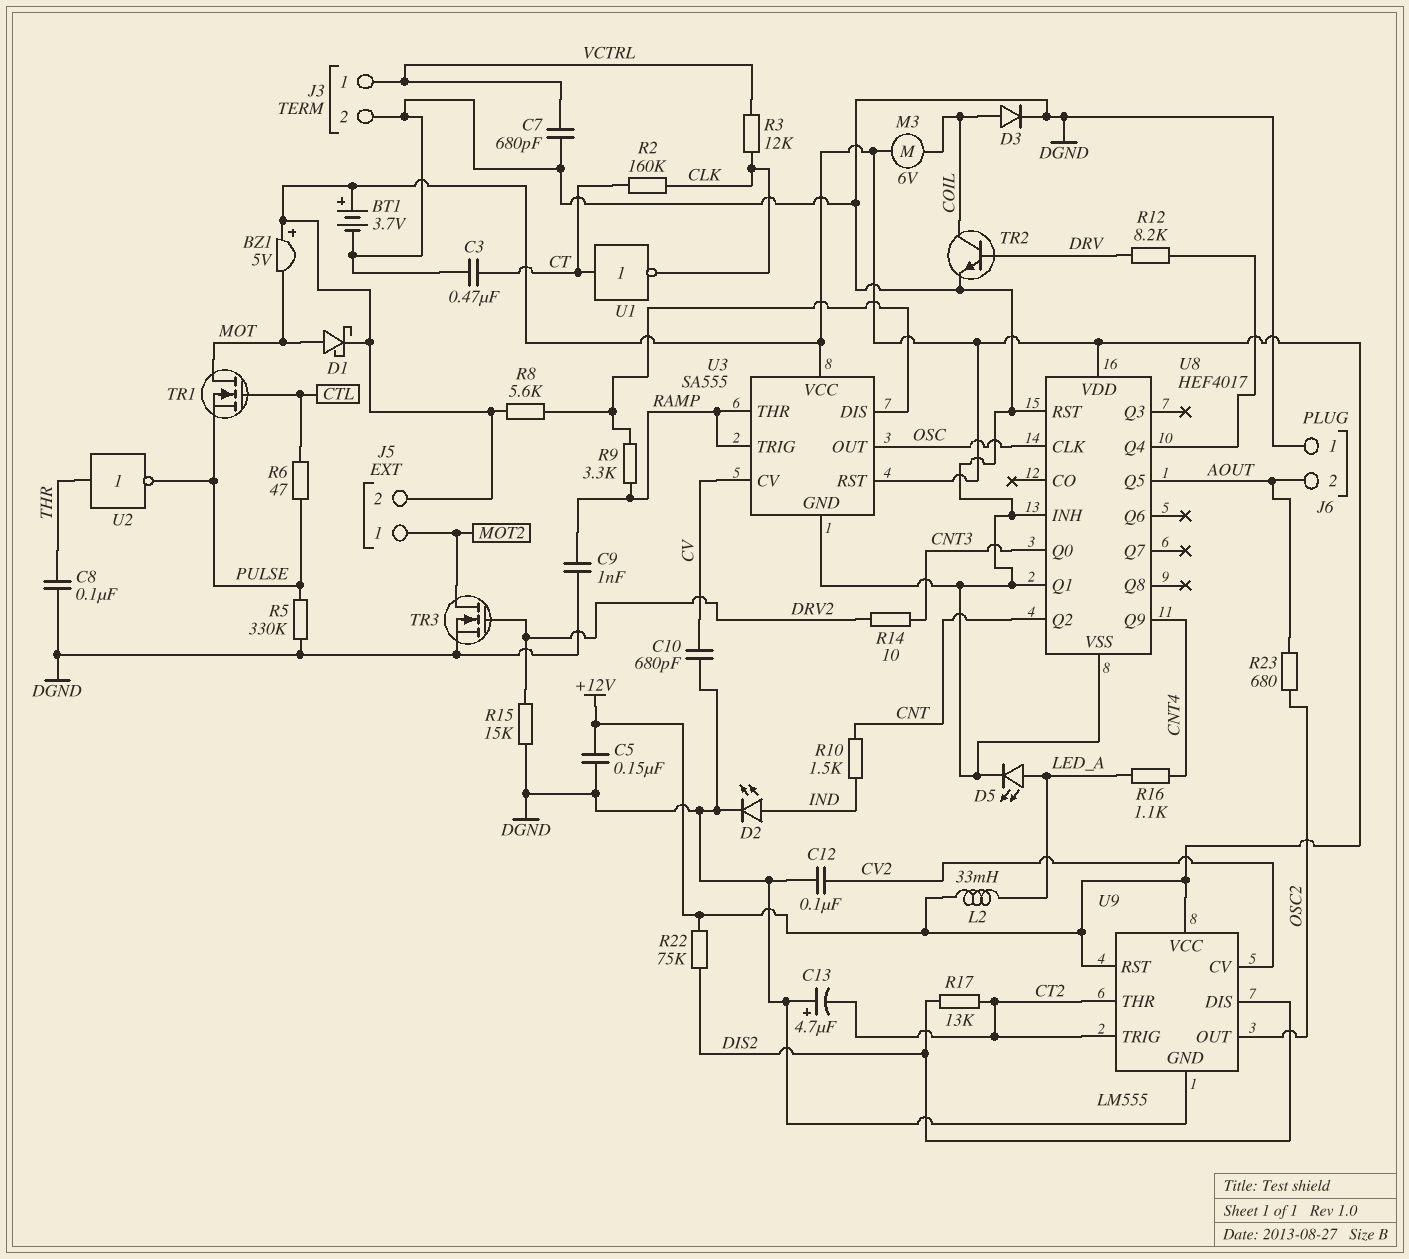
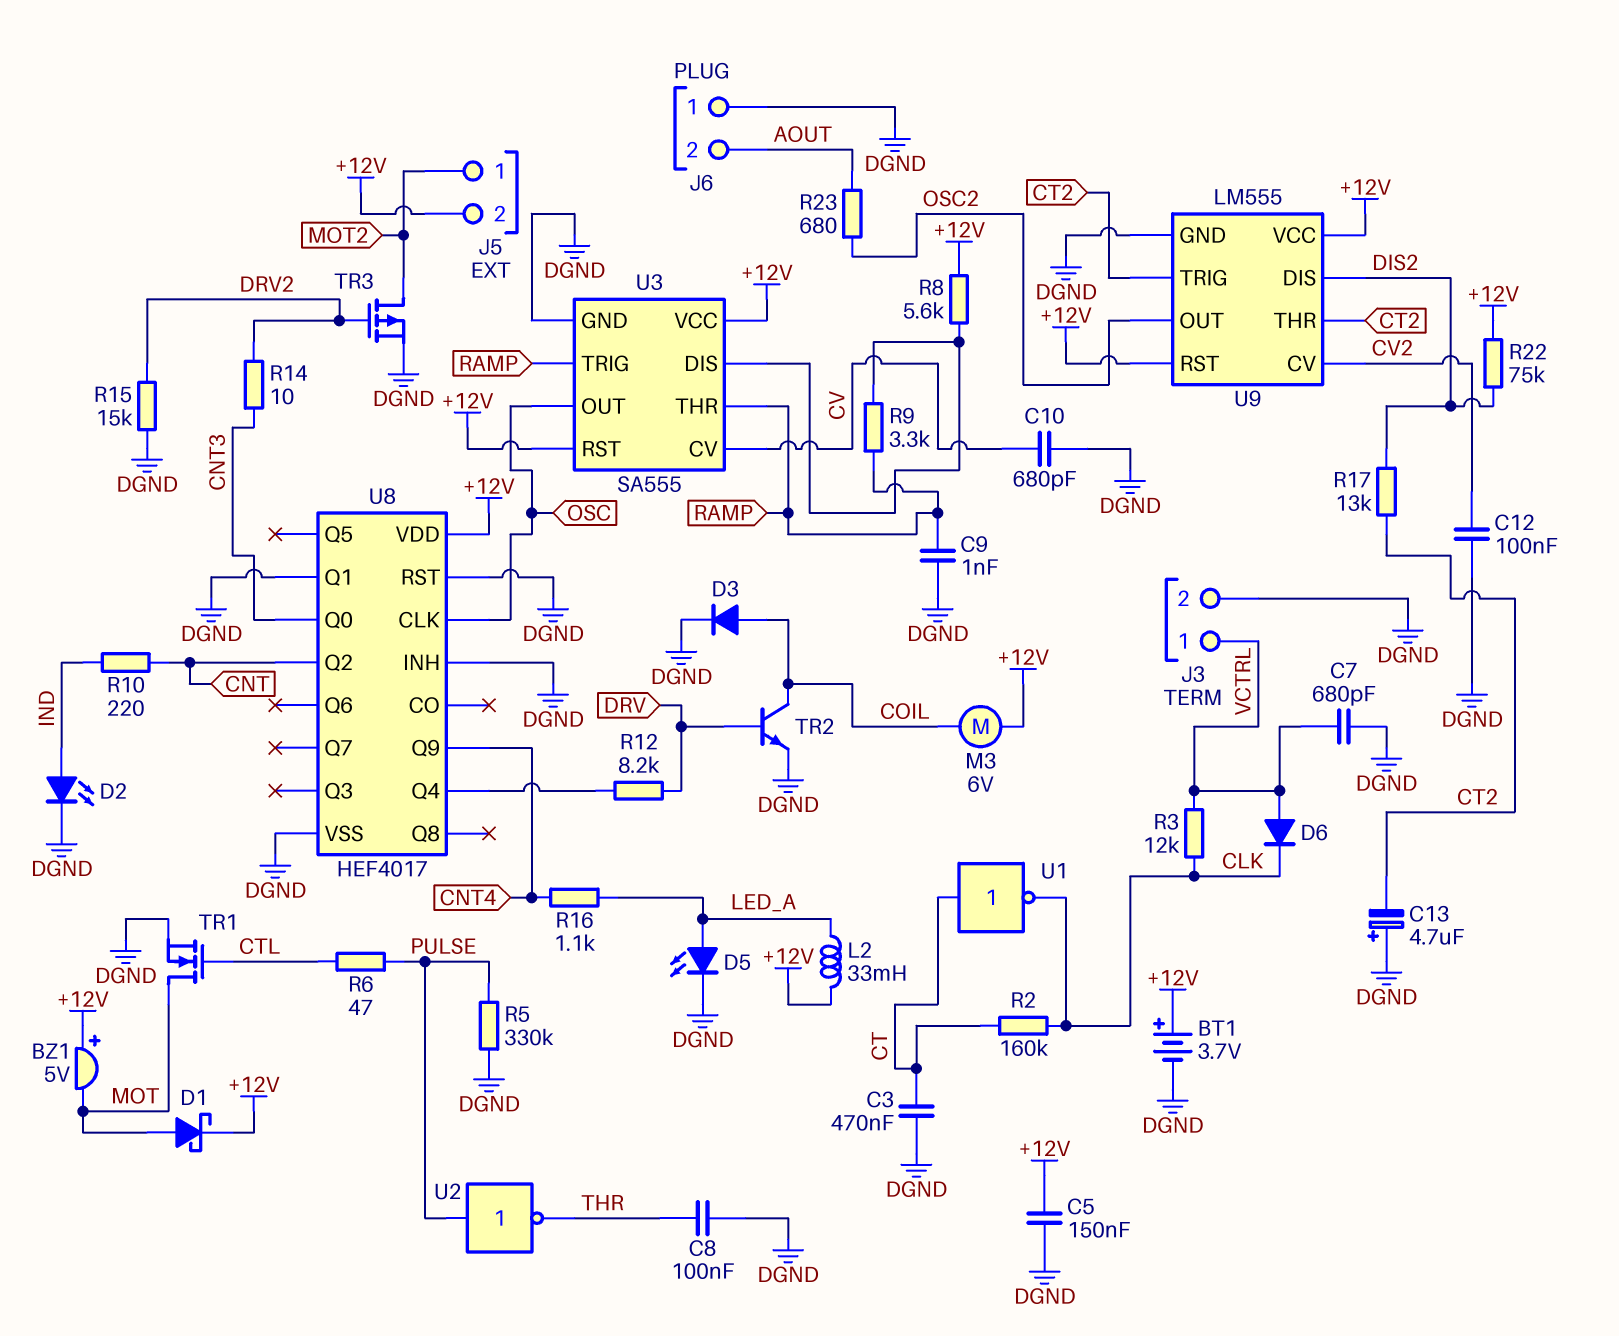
D6: none -> diode (A VCTRL, K CLK)
R10: 1.5k (CNT, IND) -> 220 (CNT, IND)
TR1: NMOS (G CTL, D MOT, S PULSE) -> NMOS (G CTL, D MOT, S DGND)
TR3: NMOS (G DRV2, D MOT2, S DGND) -> PMOS (G DRV2, D MOT2, S DGND)
U2: NOT (in THR, out PULSE) -> NOT (in PULSE, out THR)
U8 pin Q5: AOUT -> none

